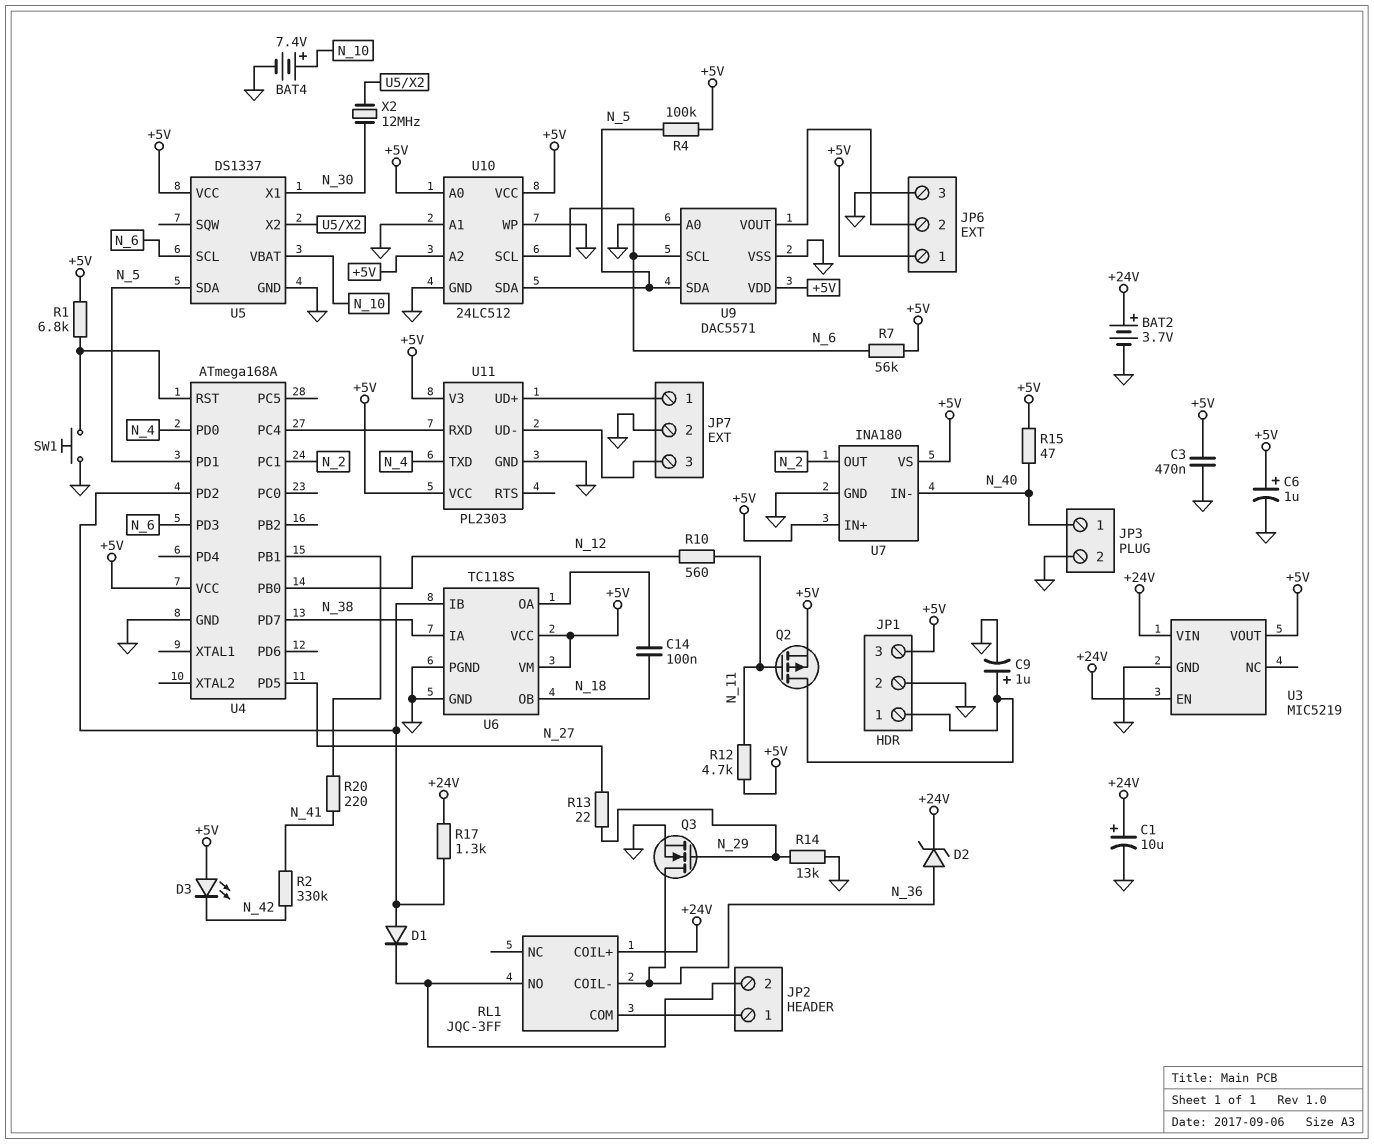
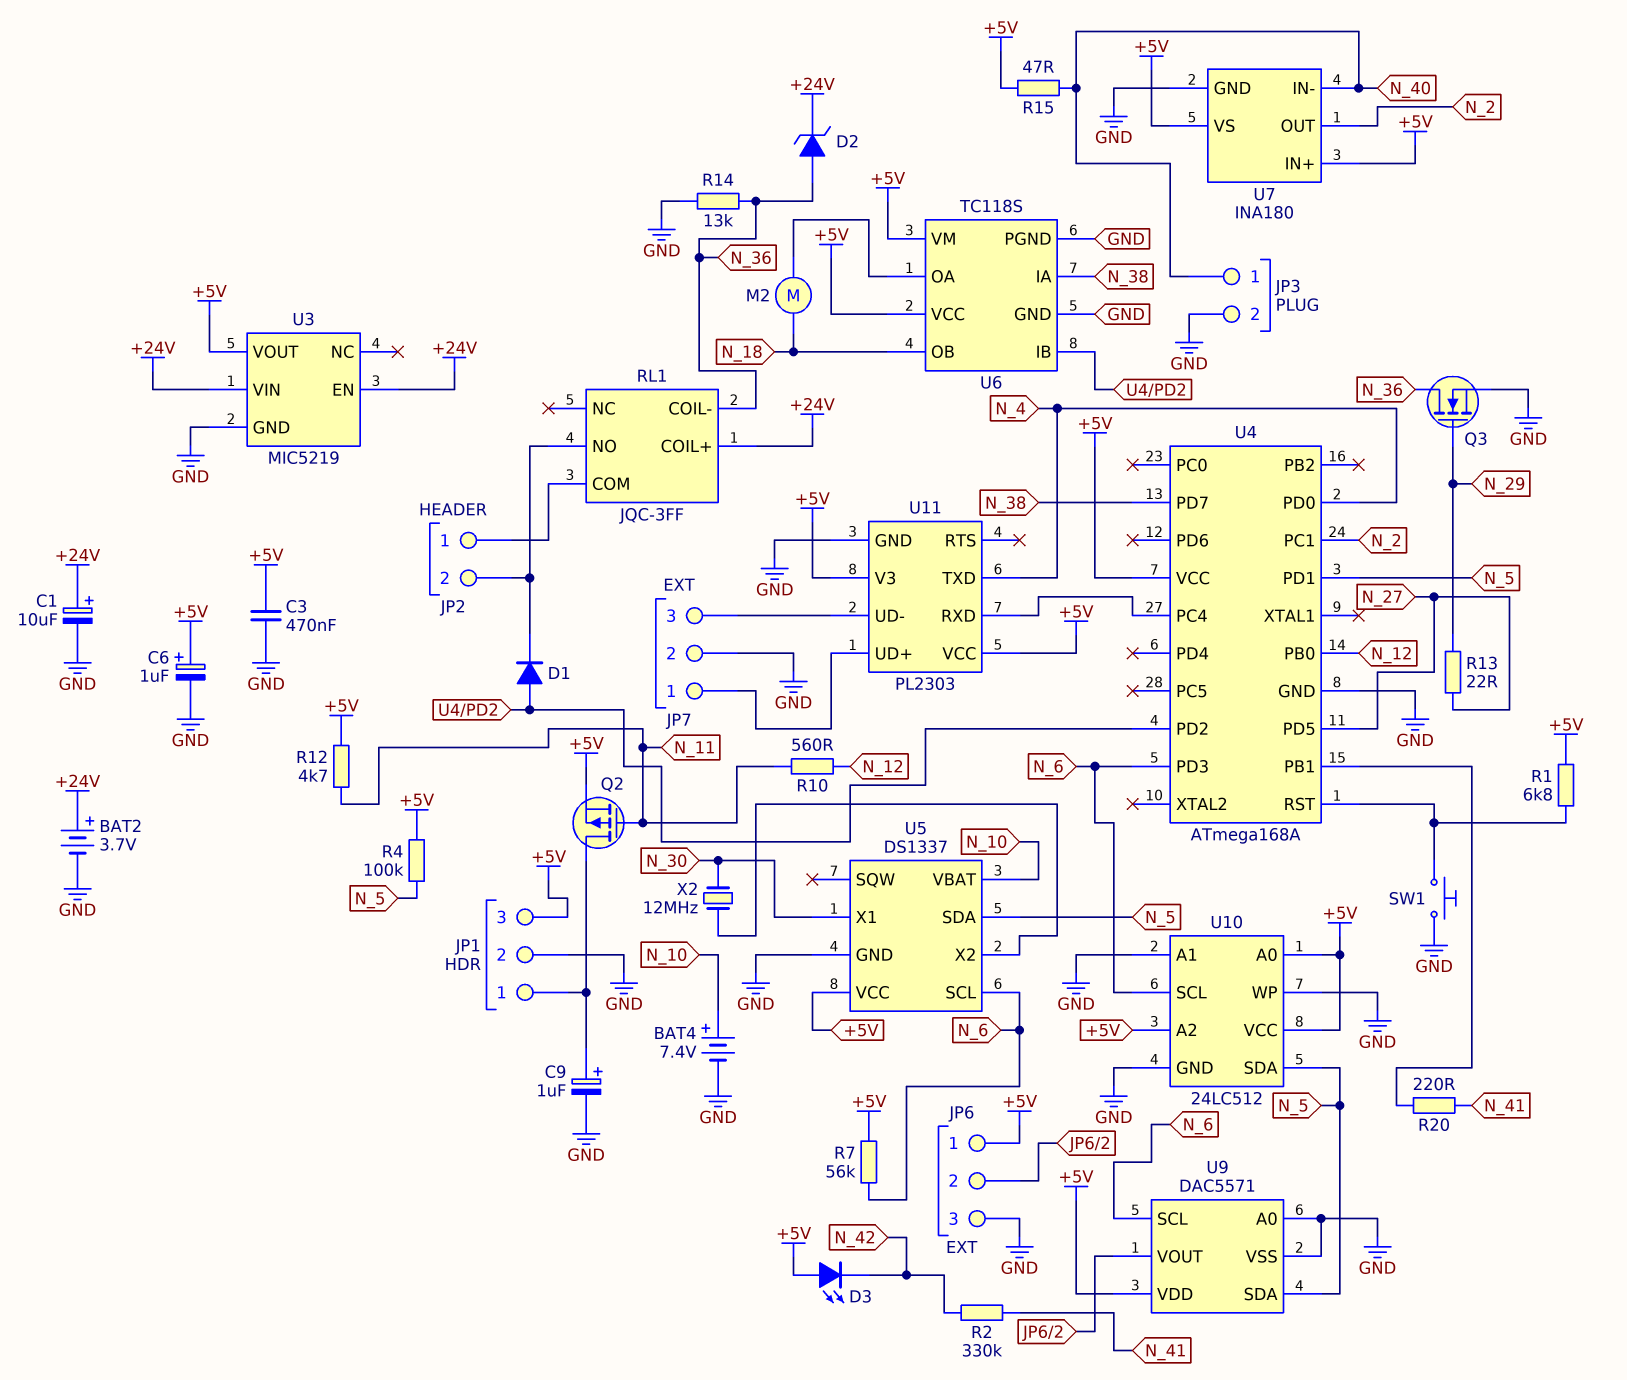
C14: 100nF (N_18, U6/OA) -> none
M2: none -> motor (N_18, U6/OA)
R14: 13k (GND, N_29) -> 13k (GND, N_36)
R17: 1.3k (+24V, U4/PD2) -> none

